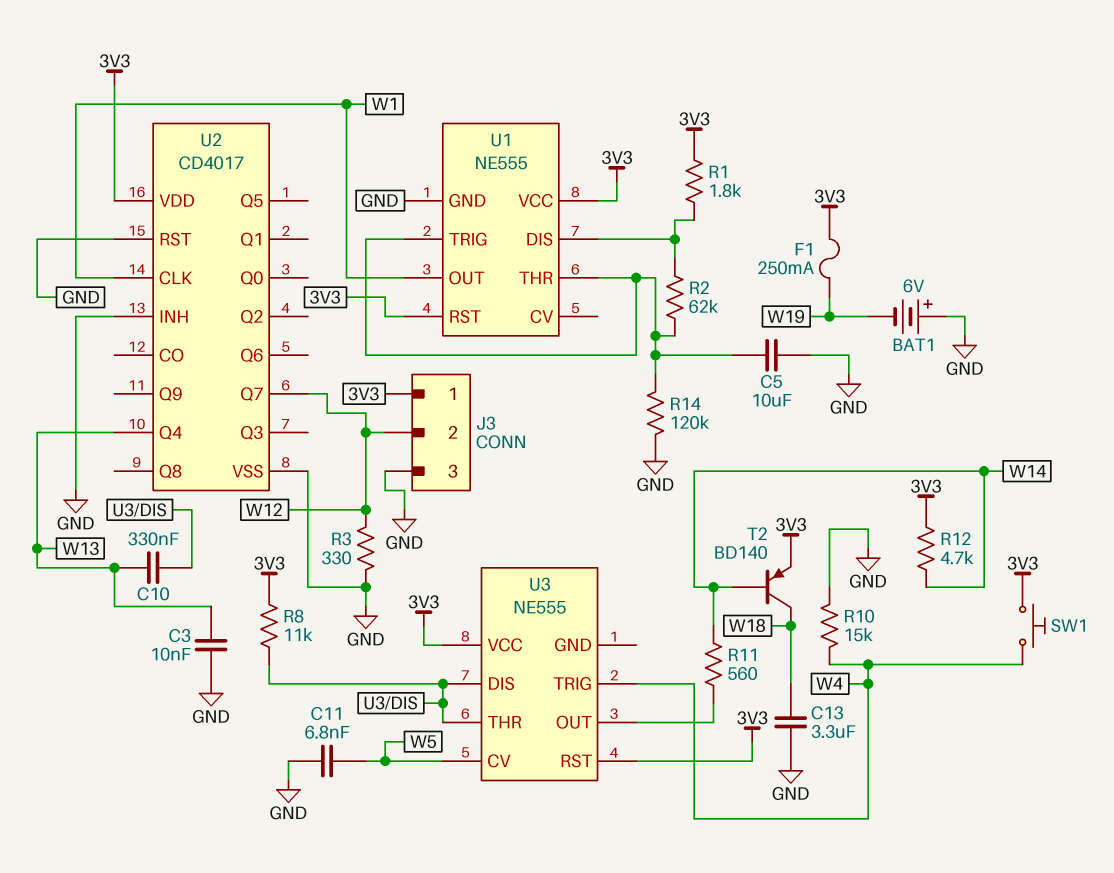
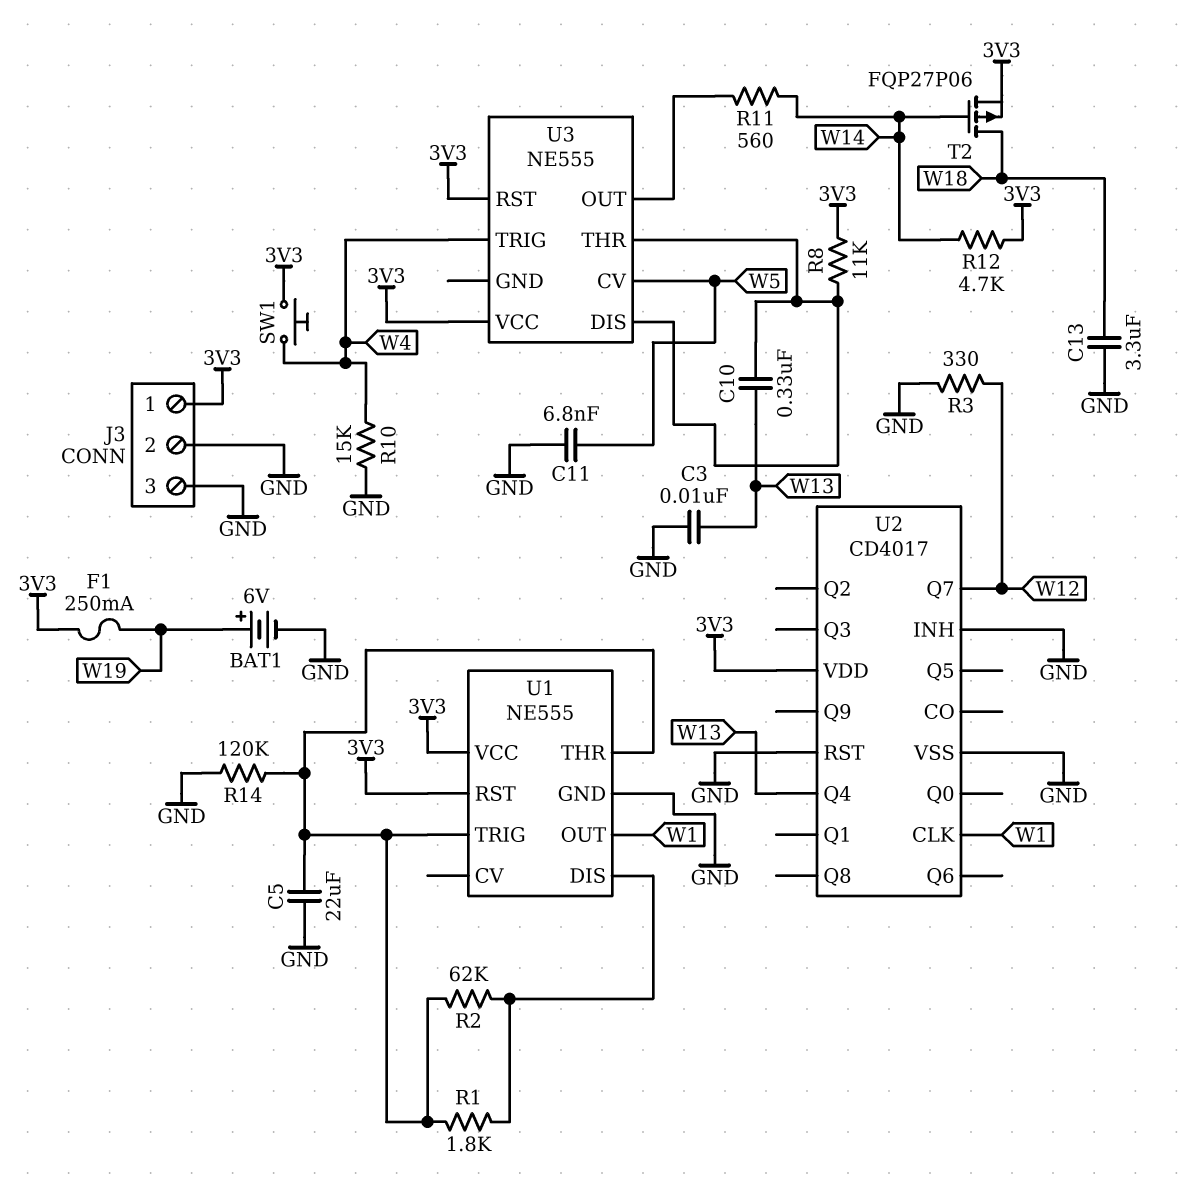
BAT1: 6V (plus GND, minus W19) -> 6V (plus W19, minus GND)
C5: 10uF (GND, U1/THR) -> 22uF (GND, U1/THR)
J3 pin 2: W12 -> GND
R1: 1.8k (3V3, U1/DIS) -> 1.8k (U1/DIS, U1/THR)
T2: PNP BD140 (B W14, C W18, E 3V3) -> PMOS FQP27P06 (G W14, D W18, S 3V3)

